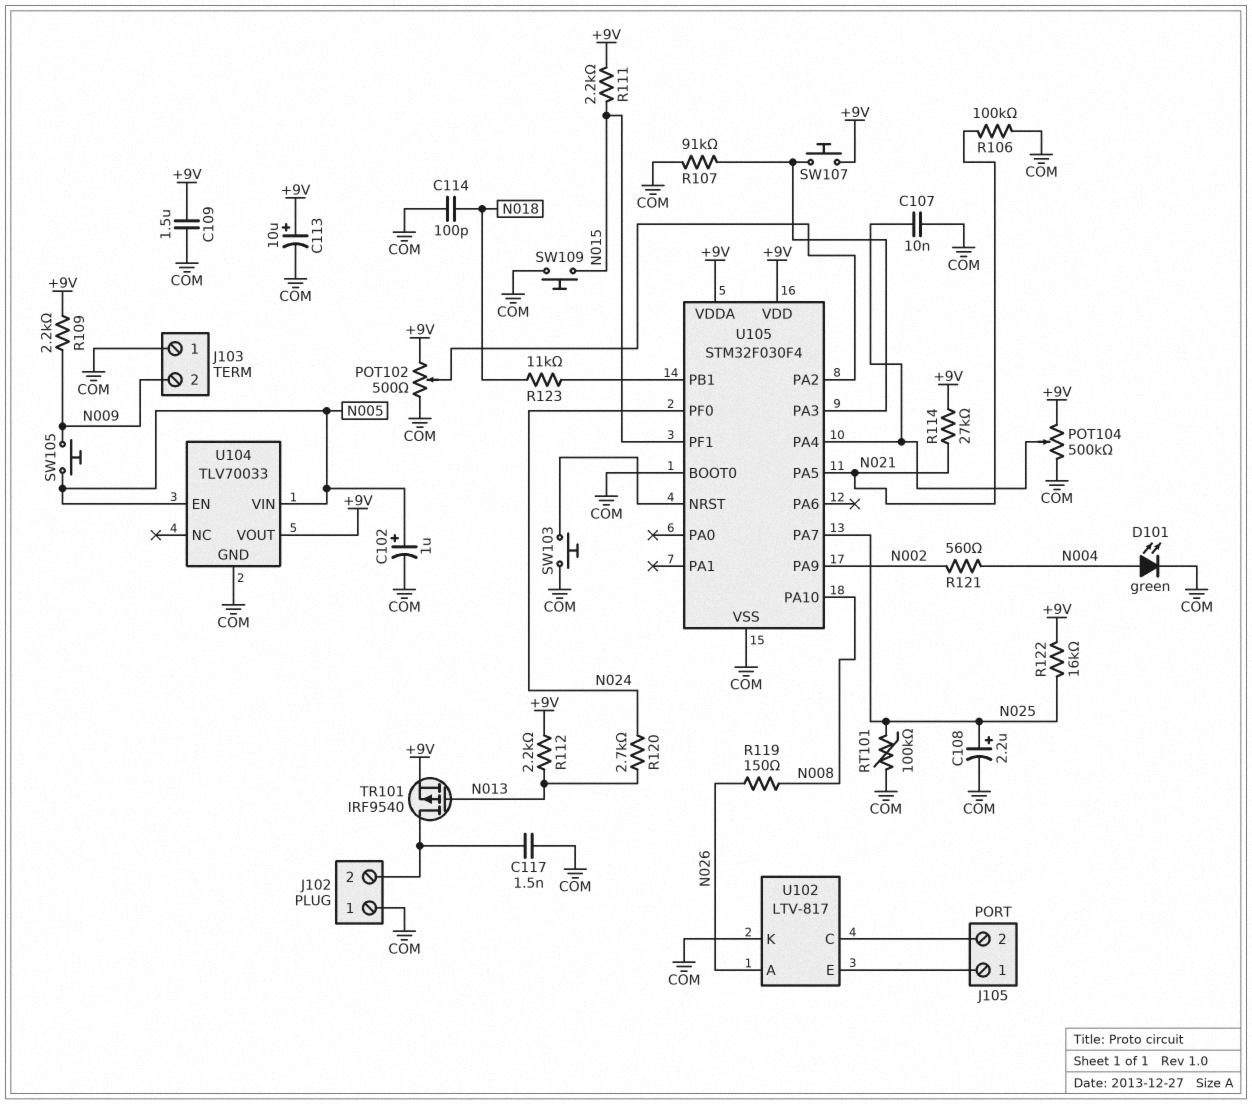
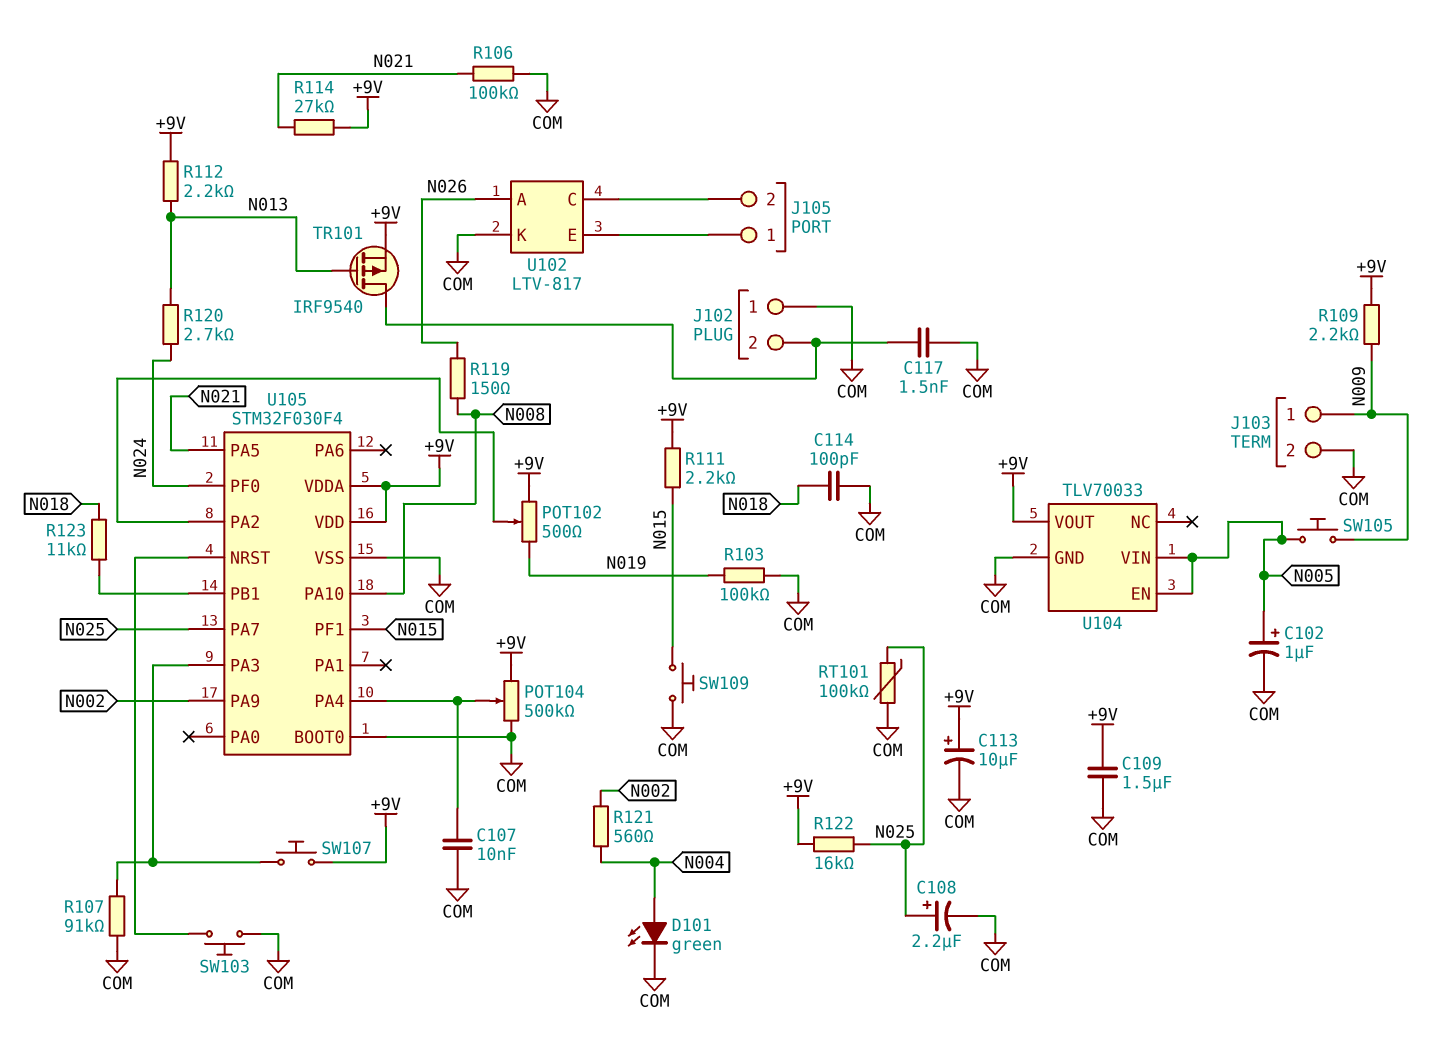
J103 pin 1: COM -> N009
J103 pin 2: N009 -> COM
POT102: 500 (+9V, COM, wiper U105/PA2) -> 500 (+9V, N019, wiper U105/PA2)
R103: none -> 100k (COM, N019)

